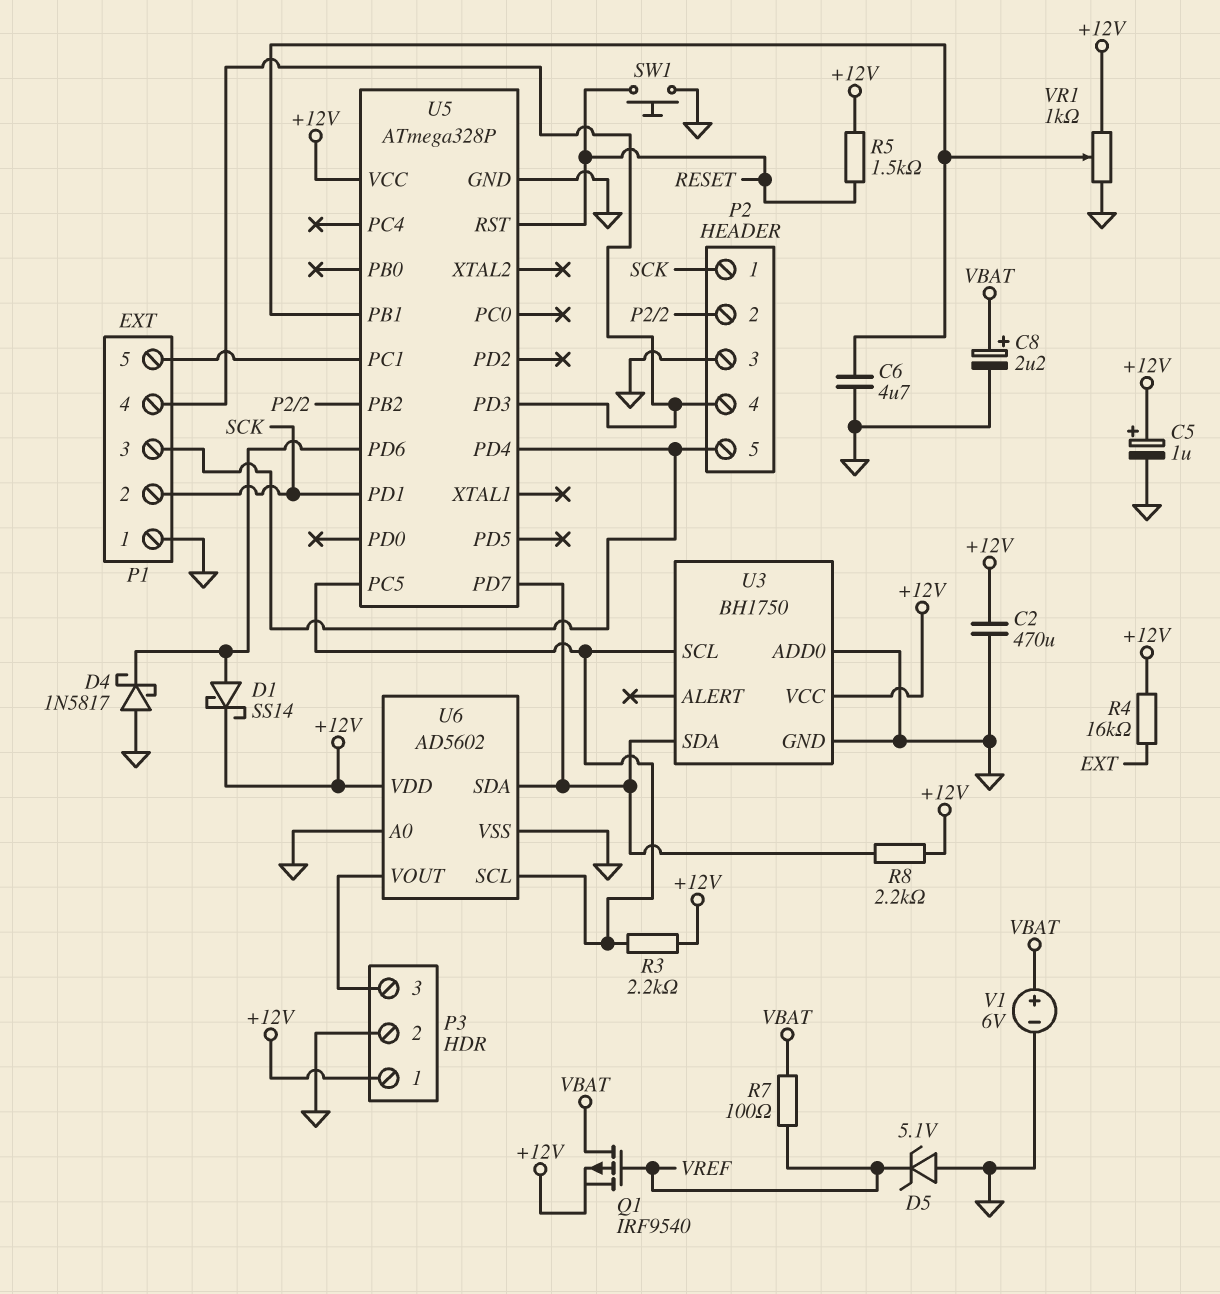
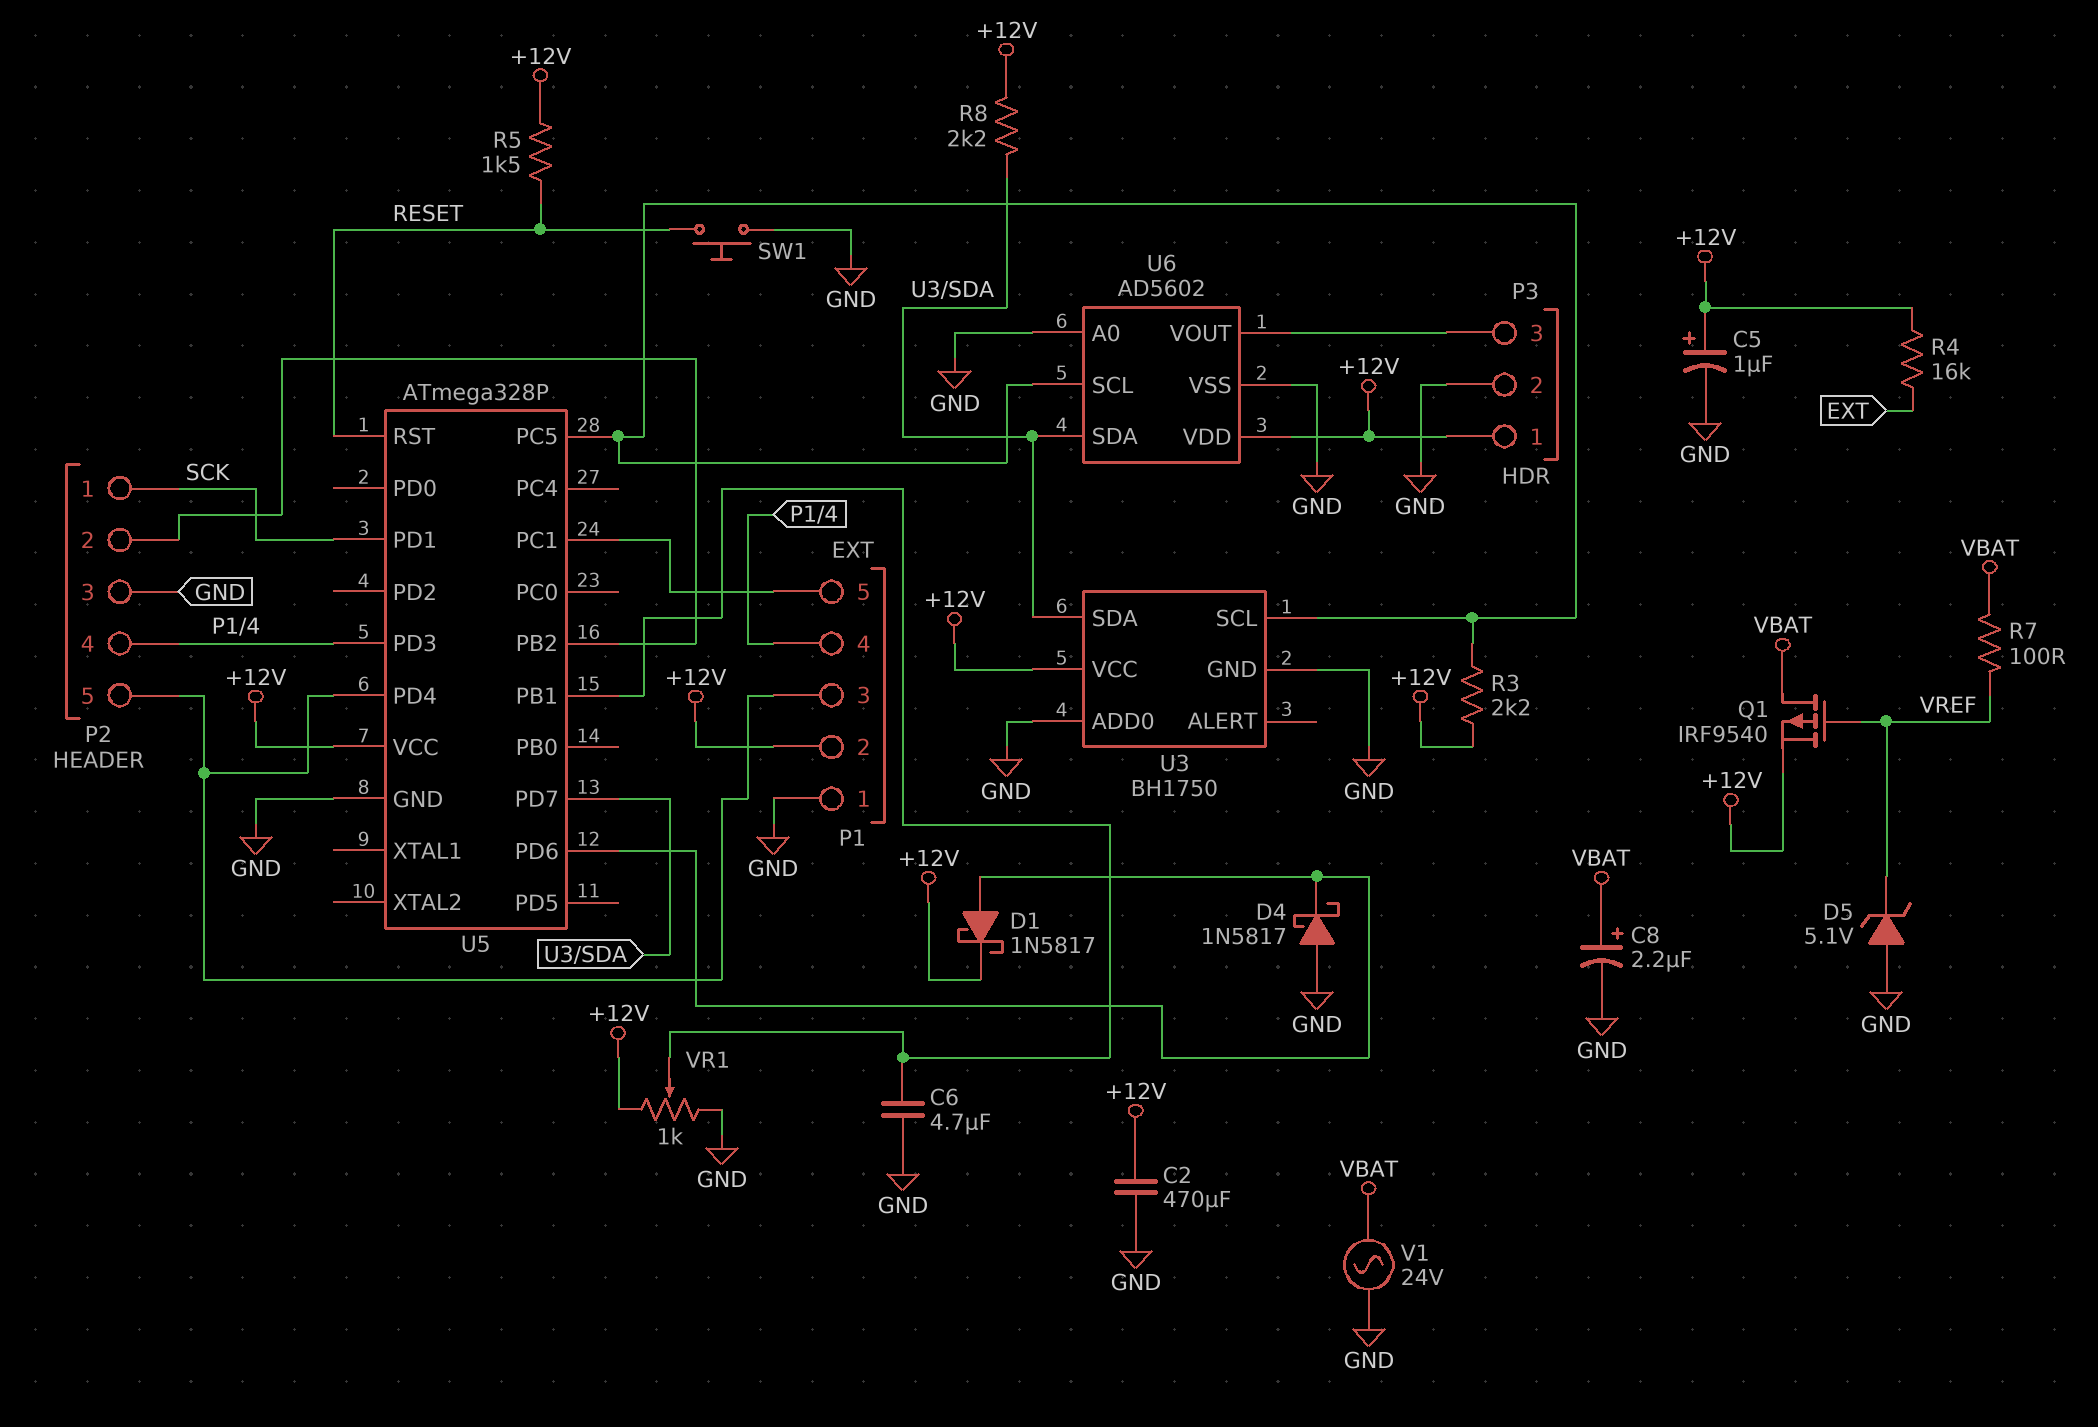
D1: schottky SS14 (A U5/PD6, K +12V) -> schottky 1N5817 (A U5/PD6, K +12V)
P1 pin 2: SCK -> +12V
V1: 6V (plus VBAT, minus GND) -> AC 24V (GND, VBAT)

